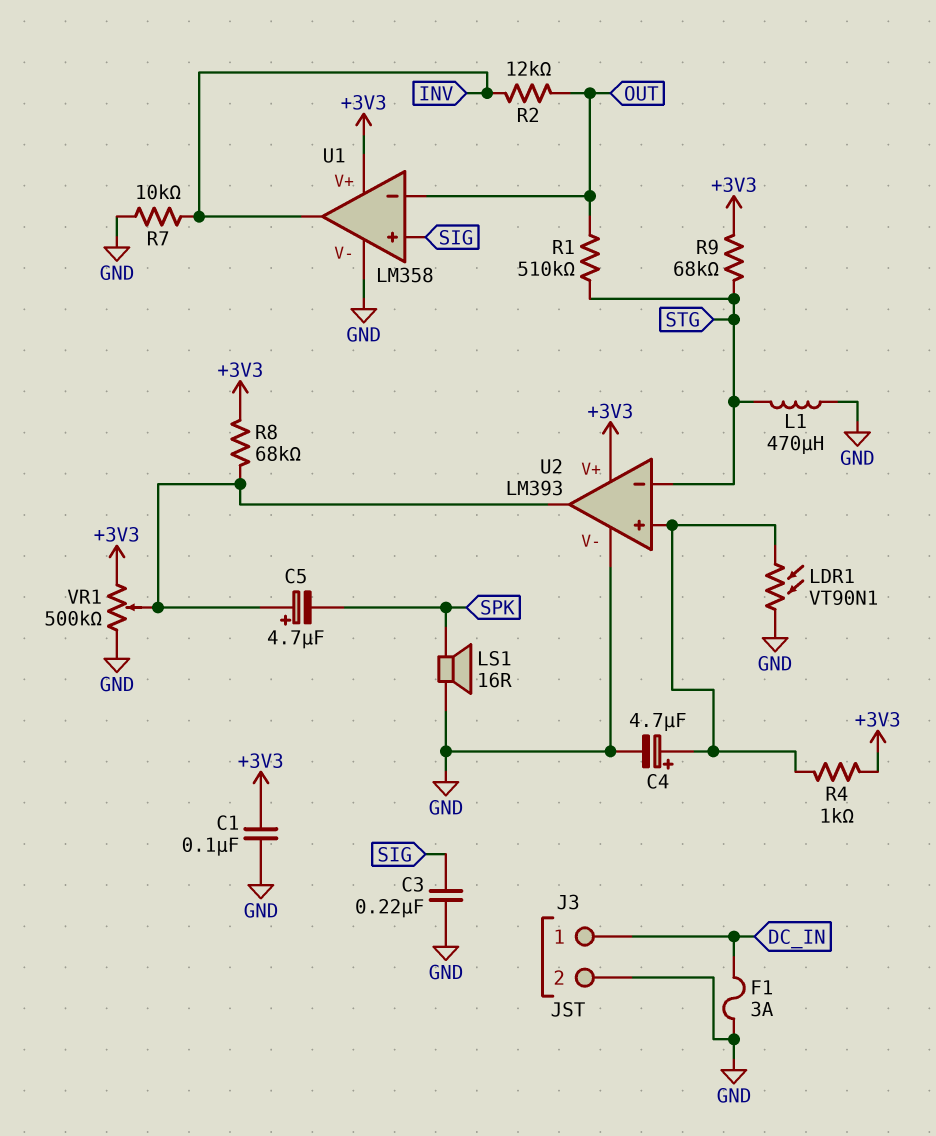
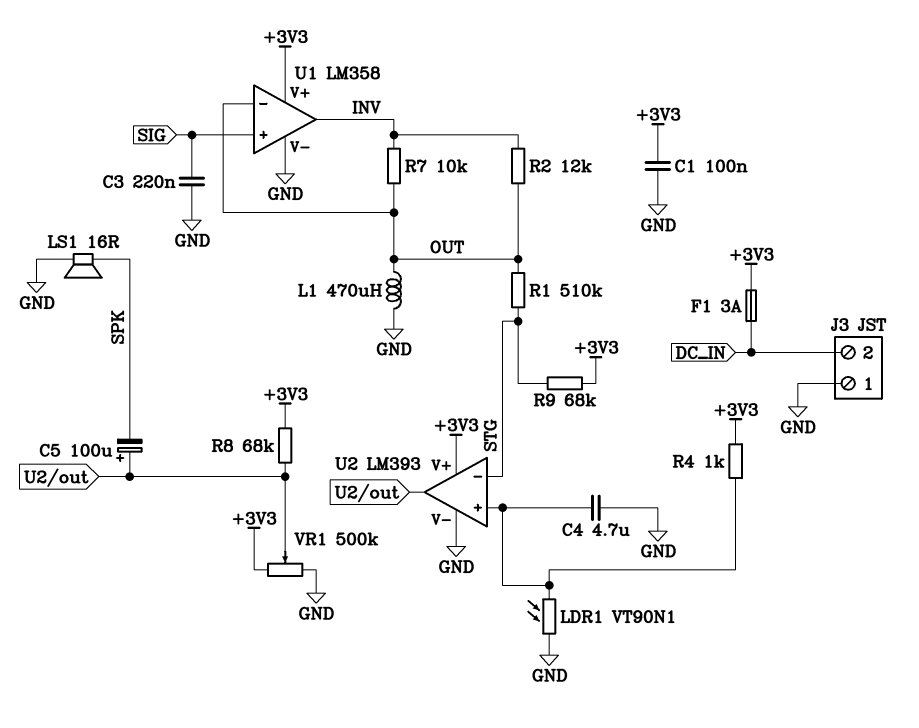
C4: 4.7uF (plus U2/in+, minus GND) -> 4.7uF (GND, U2/in+)
C5: 4.7uF (plus U2/out, minus SPK) -> 100uF (plus U2/out, minus SPK)
F1: 3A (DC_IN, GND) -> 3A (+3V3, DC_IN)
J3 pin 1: DC_IN -> GND
J3 pin 2: GND -> DC_IN
L1: 470uH (GND, STG) -> 470uH (GND, OUT)
R7: 10k (GND, INV) -> 10k (INV, OUT)

